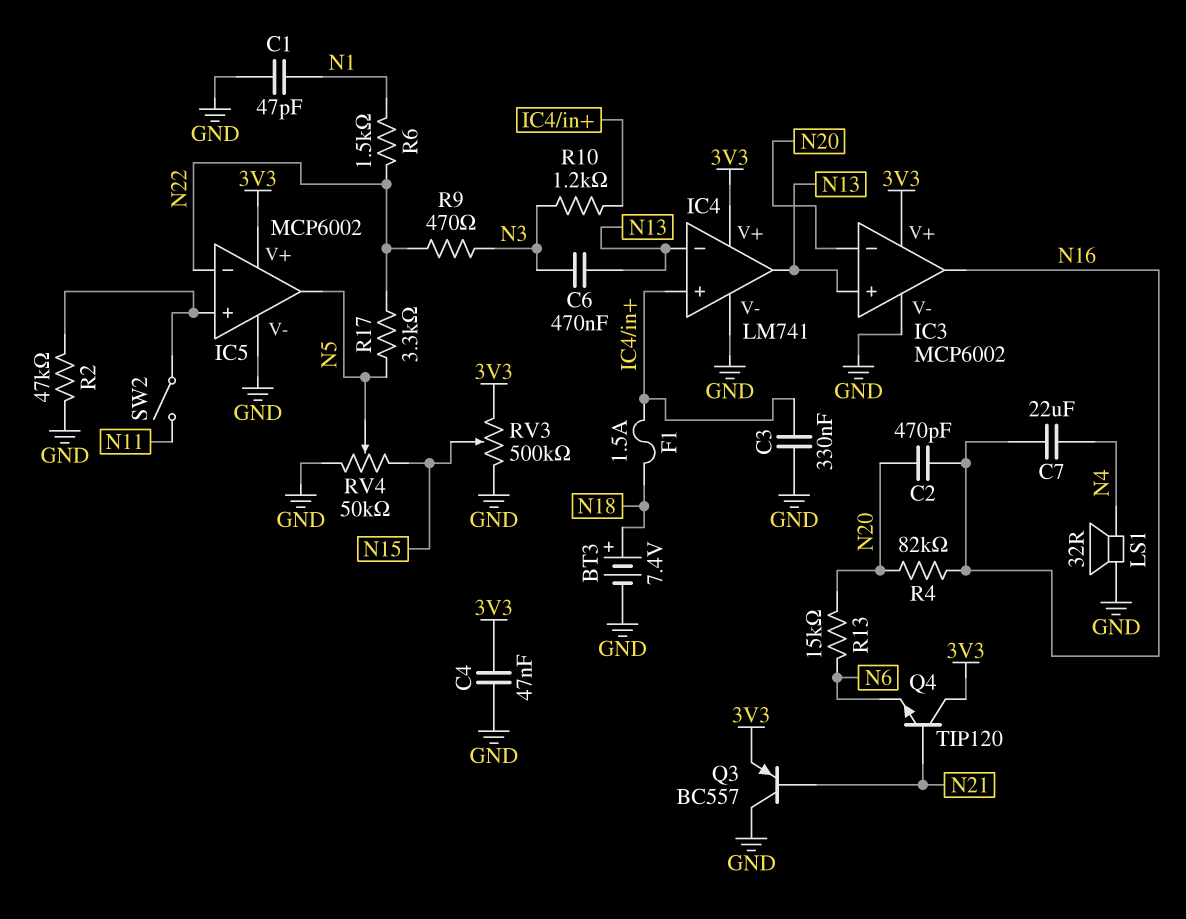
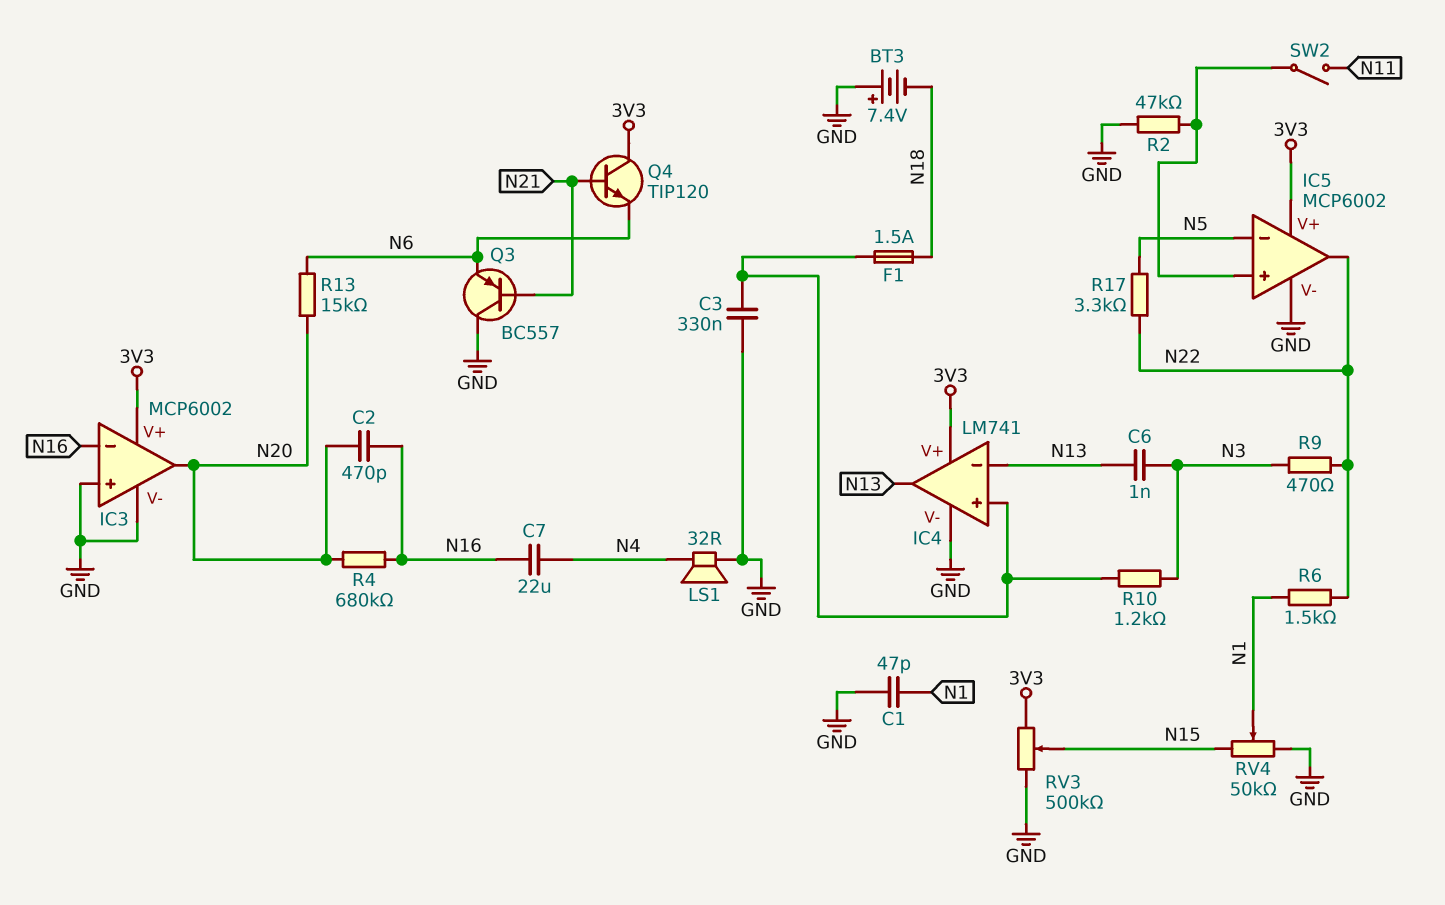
BT3: 7.4V (plus N18, minus GND) -> 7.4V (plus GND, minus N18)
C4: 47nF (3V3, GND) -> none
C6: 470nF (N3, N13) -> 1nF (N3, N13)
IC3 pin in+: N13 -> GND
IC3 pin in-: N20 -> N16
IC3 pin out: N16 -> N20
IC5 pin in-: N22 -> N5
IC5 pin out: N5 -> N22
Q3: PNP BC557 (B N21, C GND, E 3V3) -> PNP BC557 (B N21, C GND, E N6)
R4: 82k (N16, N20) -> 680k (N16, N20)
RV4: 50k (GND, N15, wiper N5) -> 50k (GND, N15, wiper N1)

